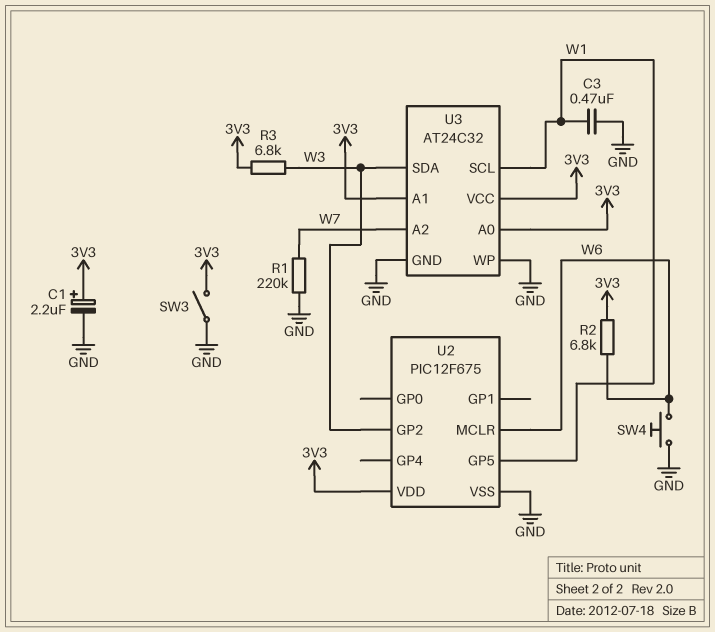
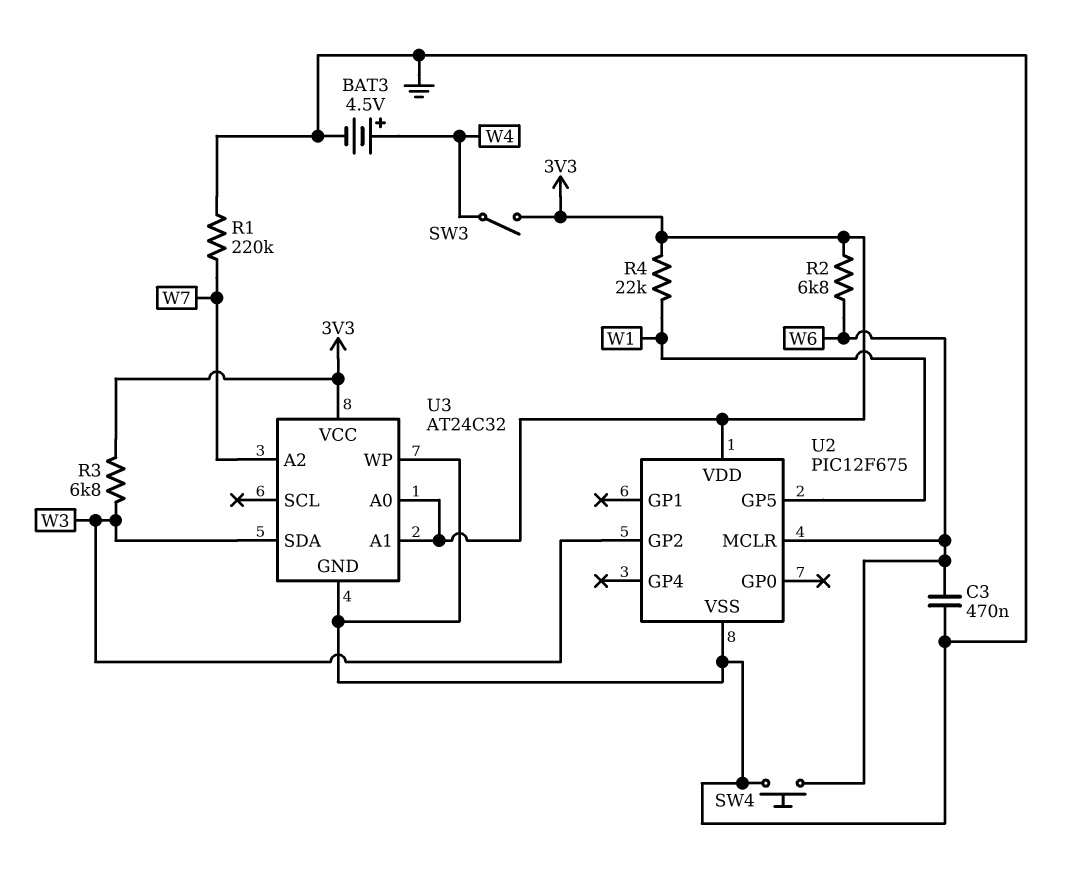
BAT3: none -> 4.5V (plus W4, minus GND)
C1: 2.2uF (plus 3V3, minus GND) -> none
C3: 470nF (GND, W1) -> 470nF (GND, W6)
R4: none -> 22k (3V3, W1)
SW3: switch (3V3, GND) -> switch (3V3, W4)
U3 pin SCL: W1 -> none

